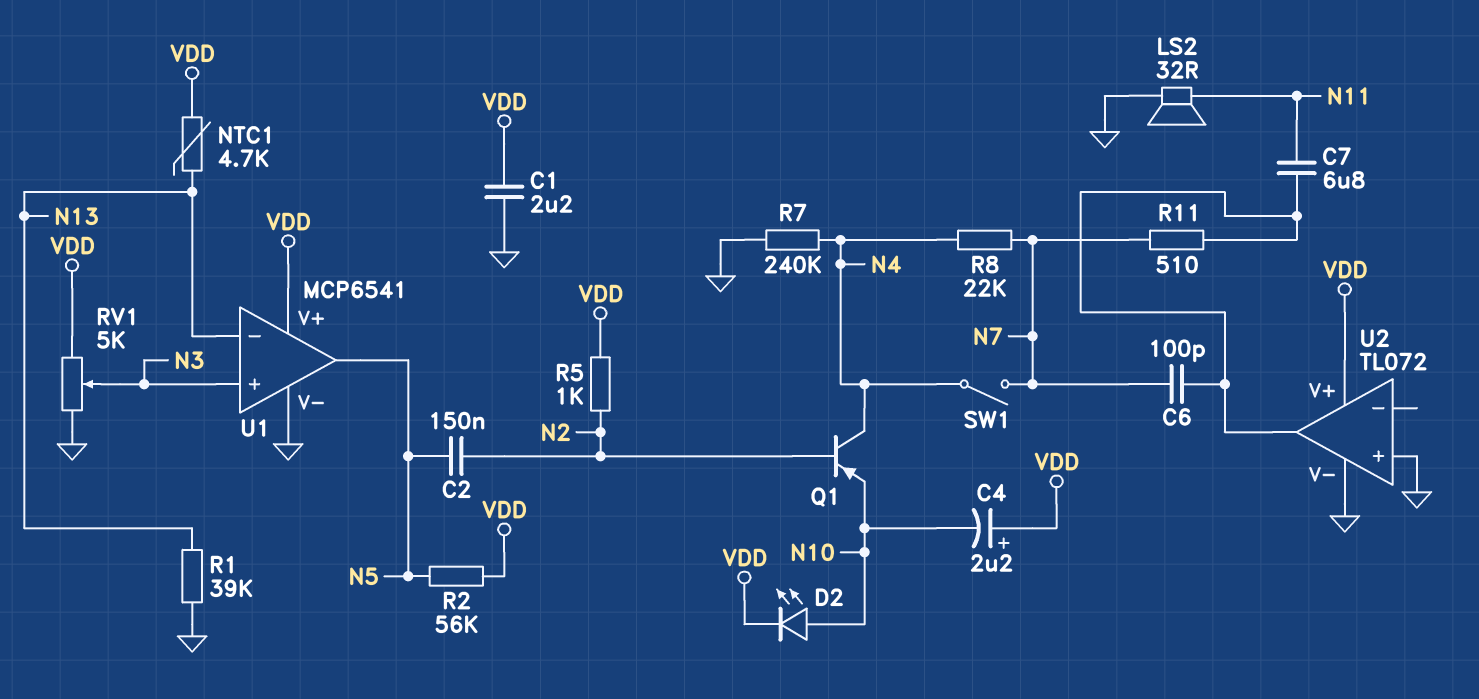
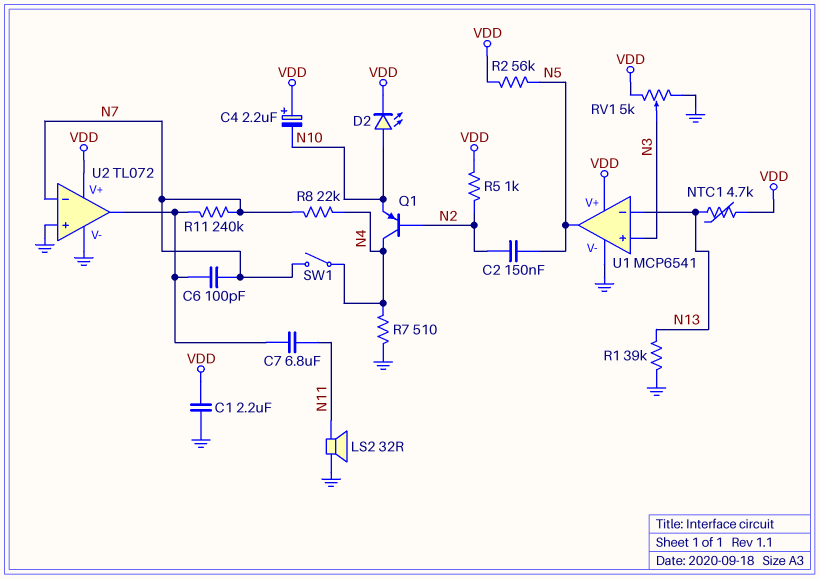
R7: 240k (GND, N4) -> 510 (GND, N4)
R11: 510 (N7, U2/out) -> 240k (N7, U2/out)
U2 pin in-: none -> N7

